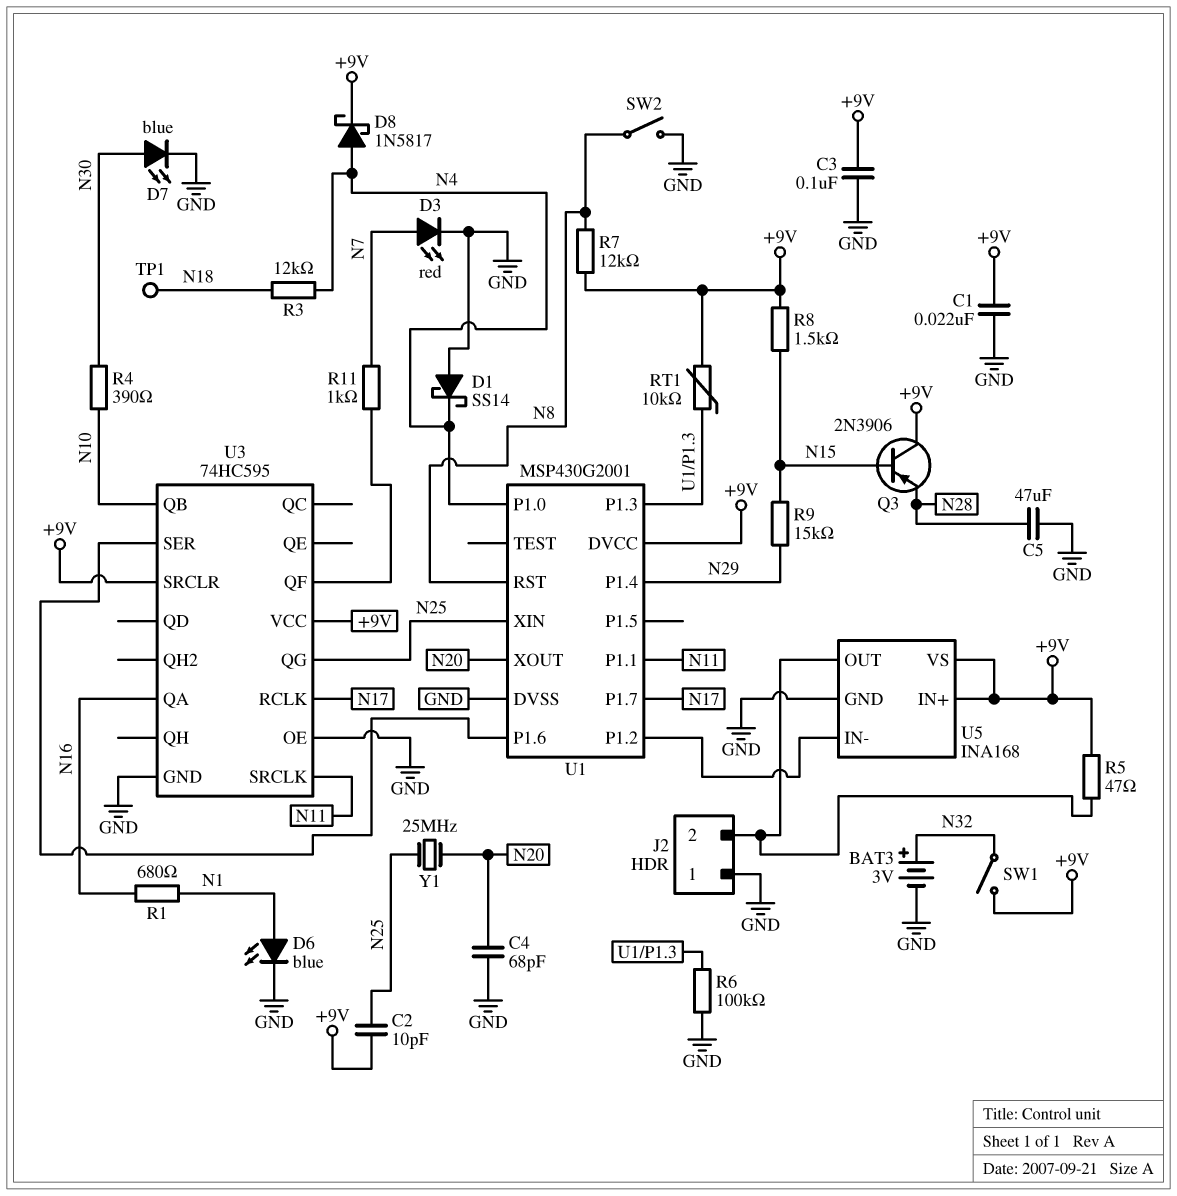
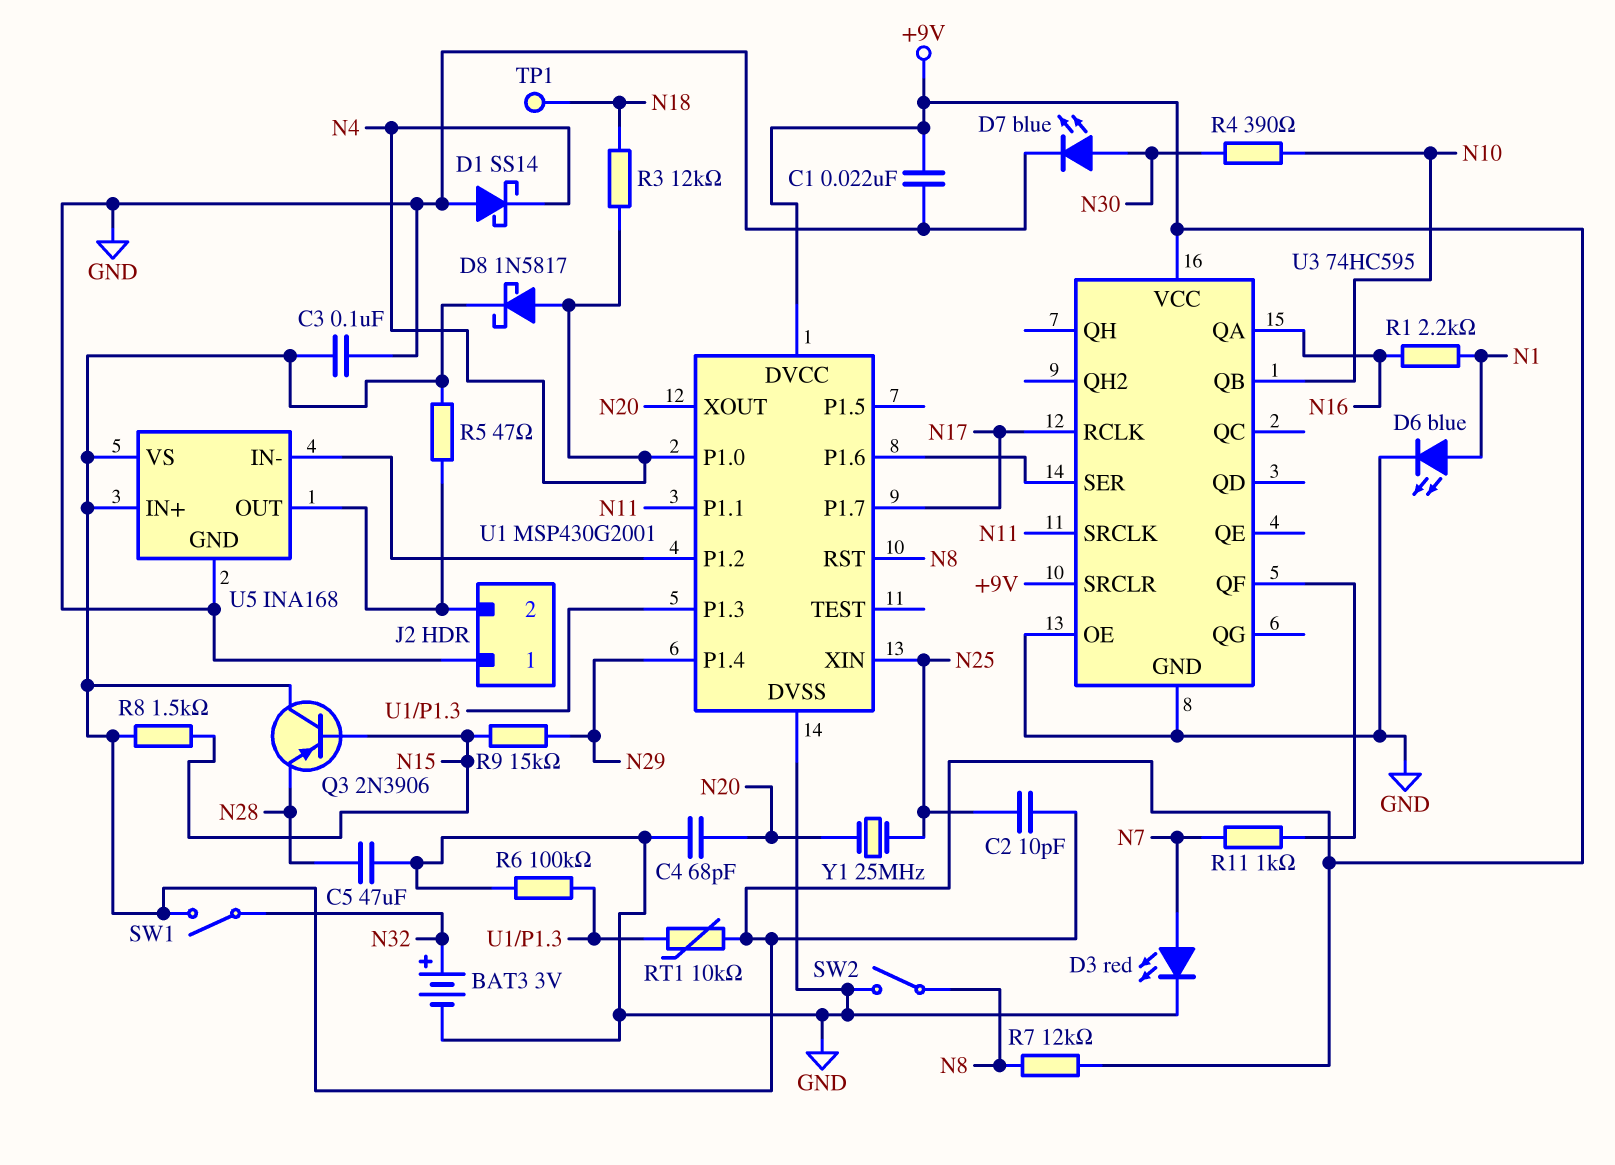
R1: 680 (N1, N16) -> 2.2k (N1, N16)
U3 pin QG: N25 -> none

